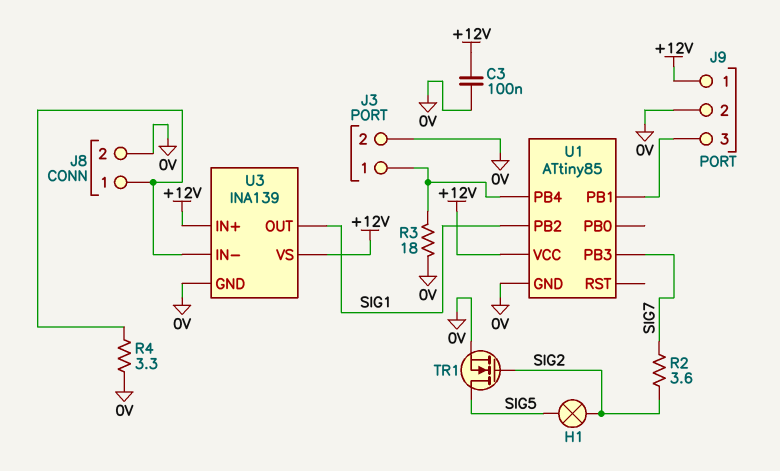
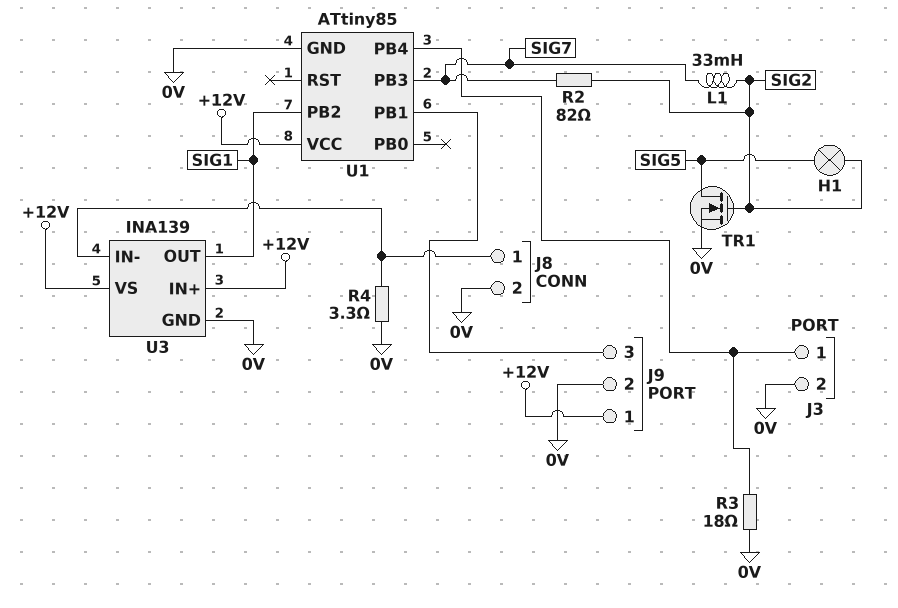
C3: 100nF (+12V, 0V) -> none
L1: none -> 33mH (SIG2, SIG7)
R2: 3.6 (SIG2, SIG7) -> 82 (SIG2, SIG7)

